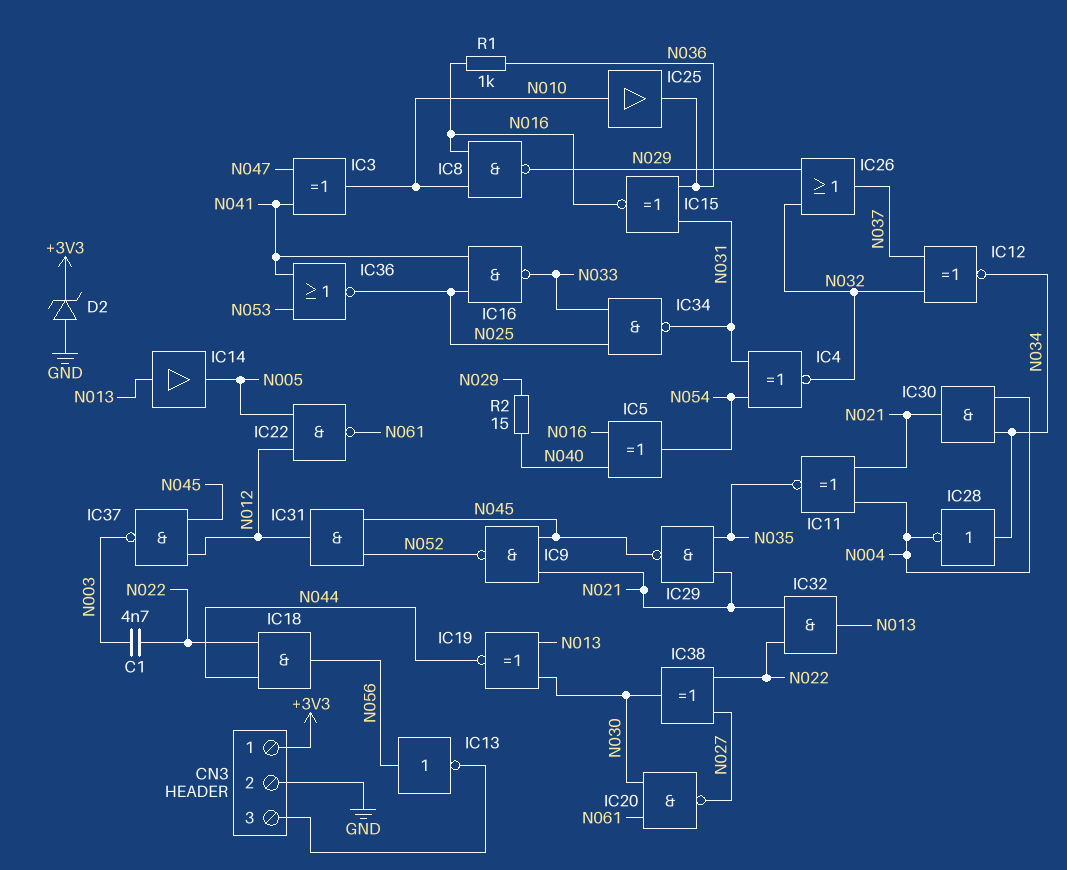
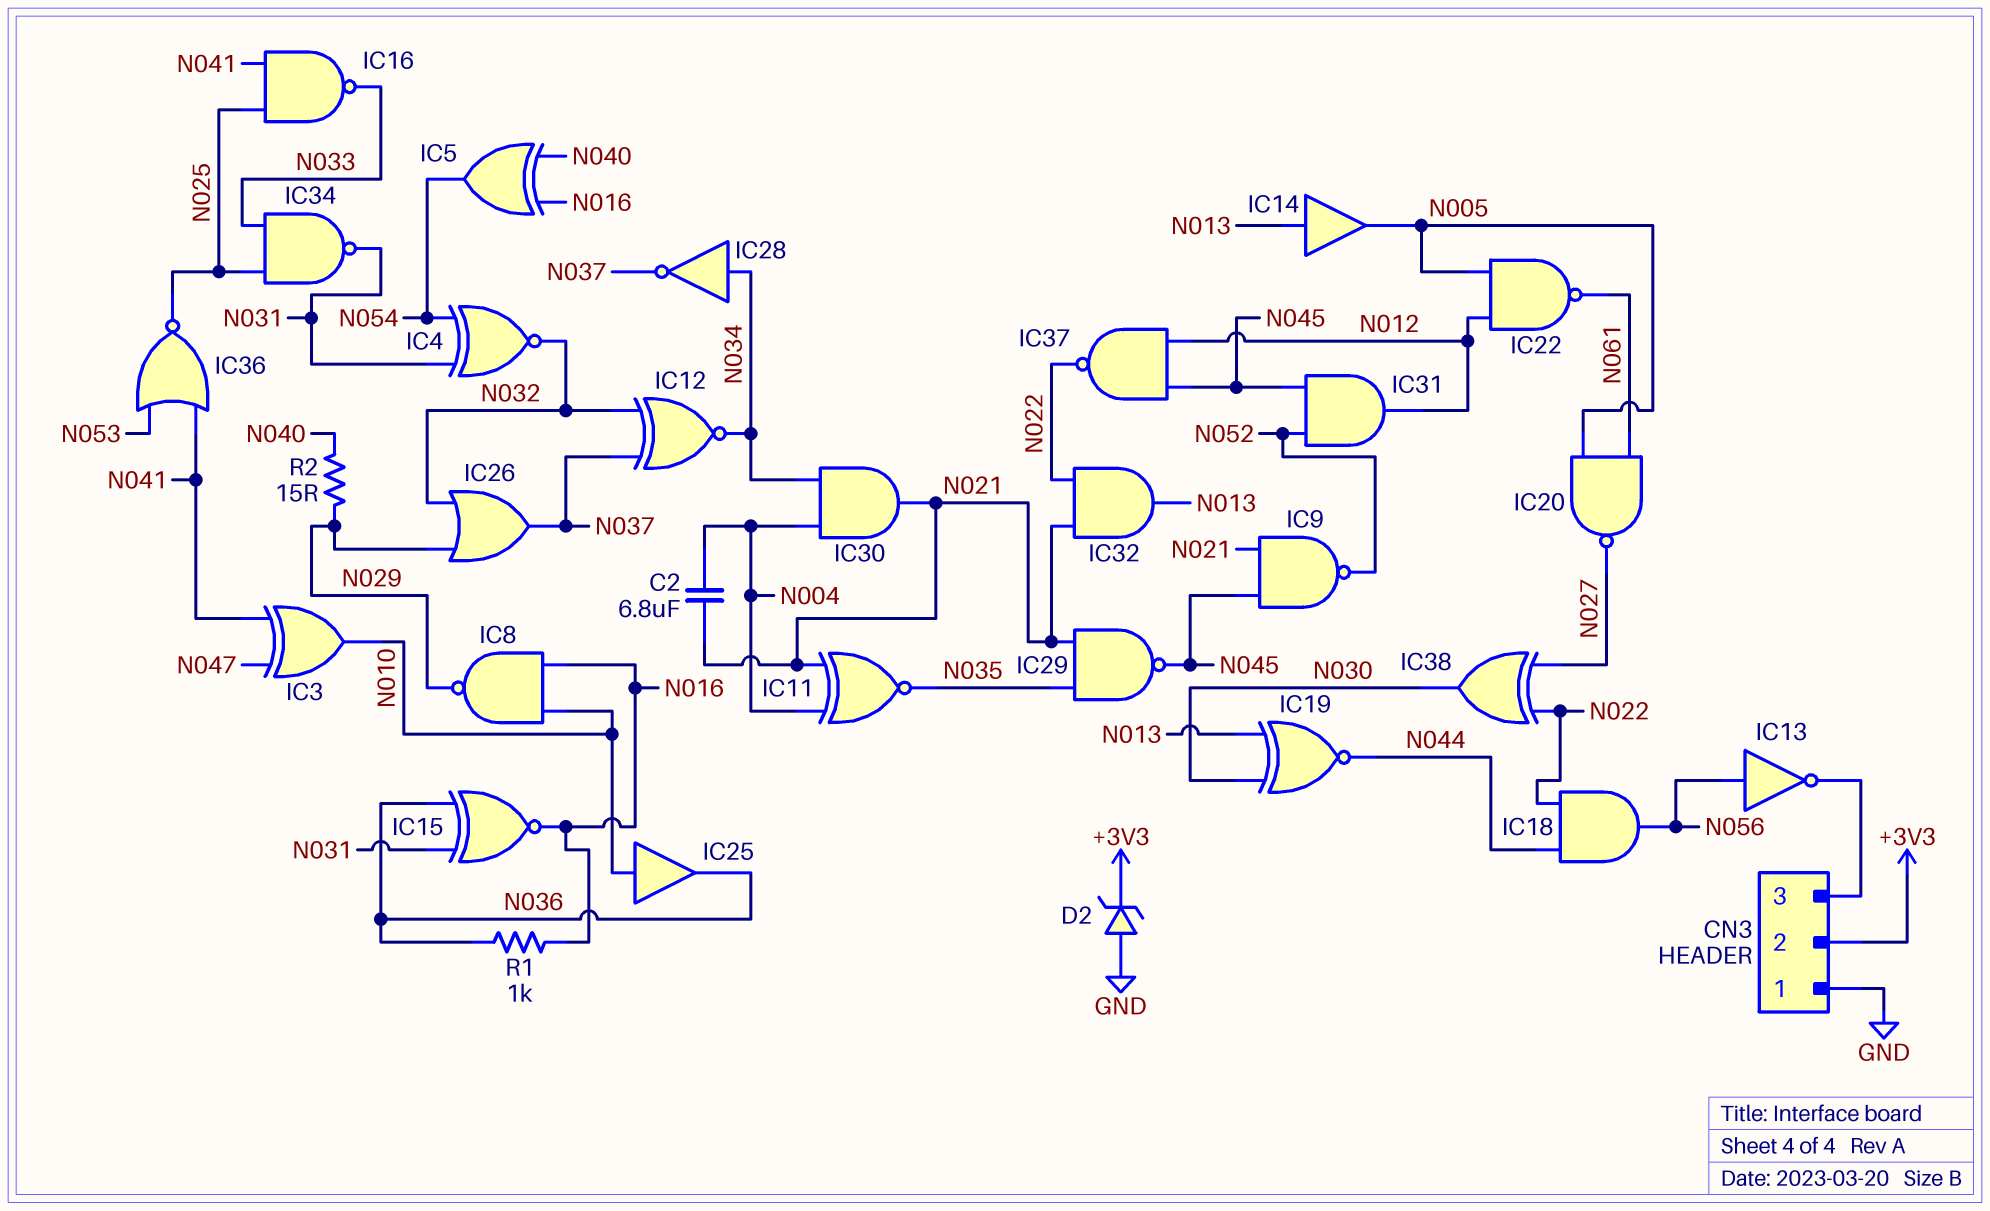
C1: 4.7nF (N003, N022) -> none
C2: none -> 6.8uF (N004, N021)
CN3 pin 1: +3V3 -> GND
CN3 pin 2: GND -> +3V3
IC20: NAND (in N030, in N061, out N027) -> NAND (in N005, in N061, out N027)
IC28: NOT (in N034, out N004) -> NOT (in N034, out N037)
IC37: NAND (in N012, in N045, out N003) -> NAND (in N012, in N045, out N022)

